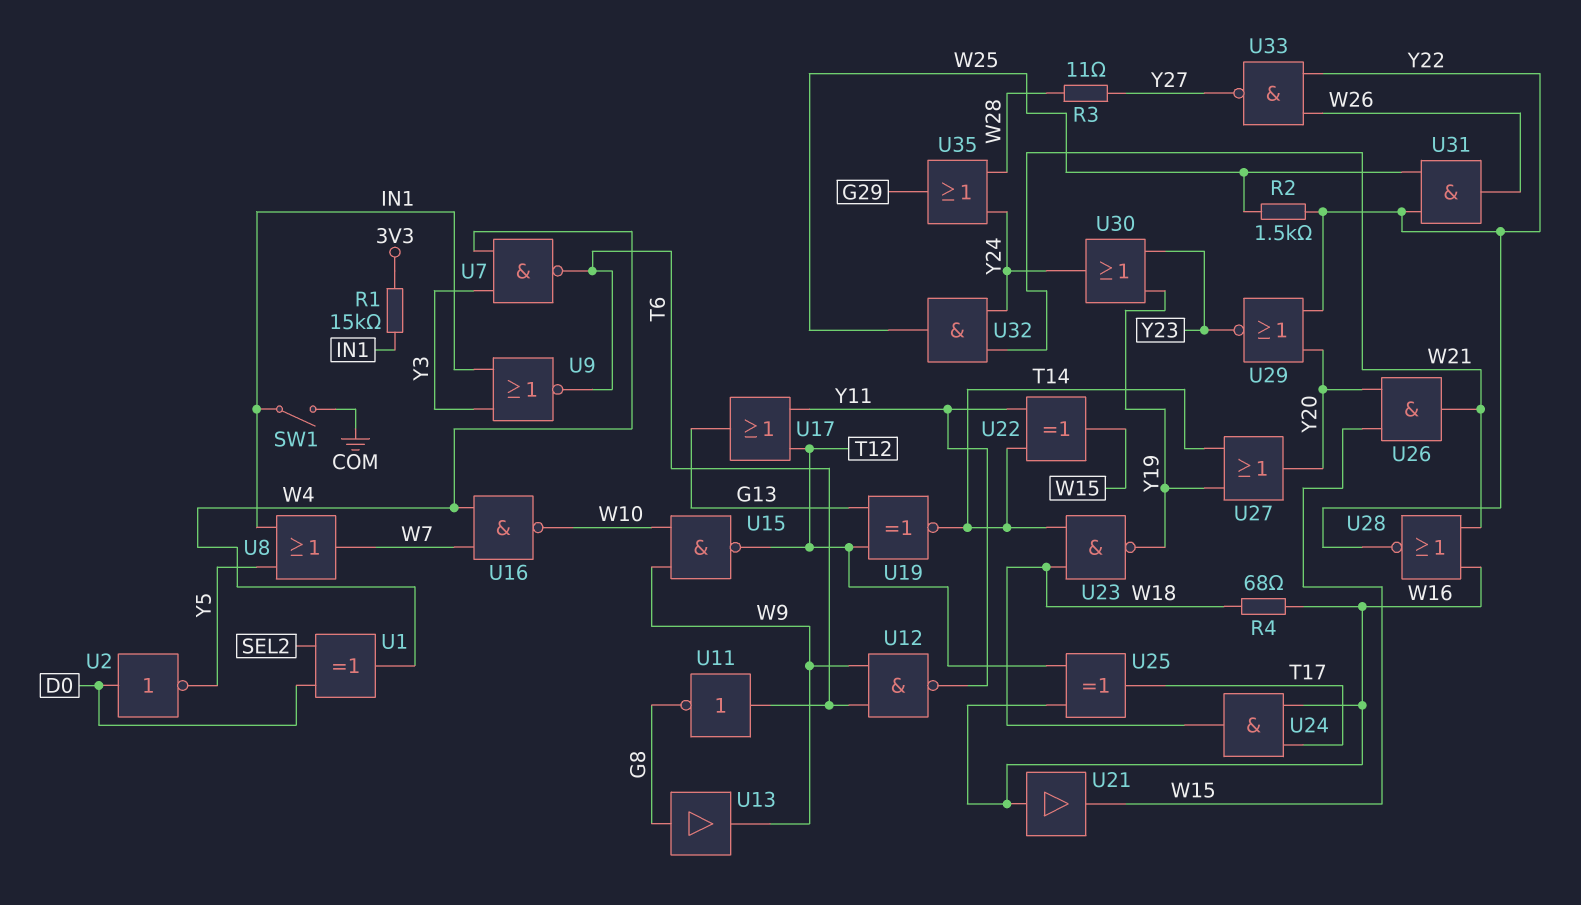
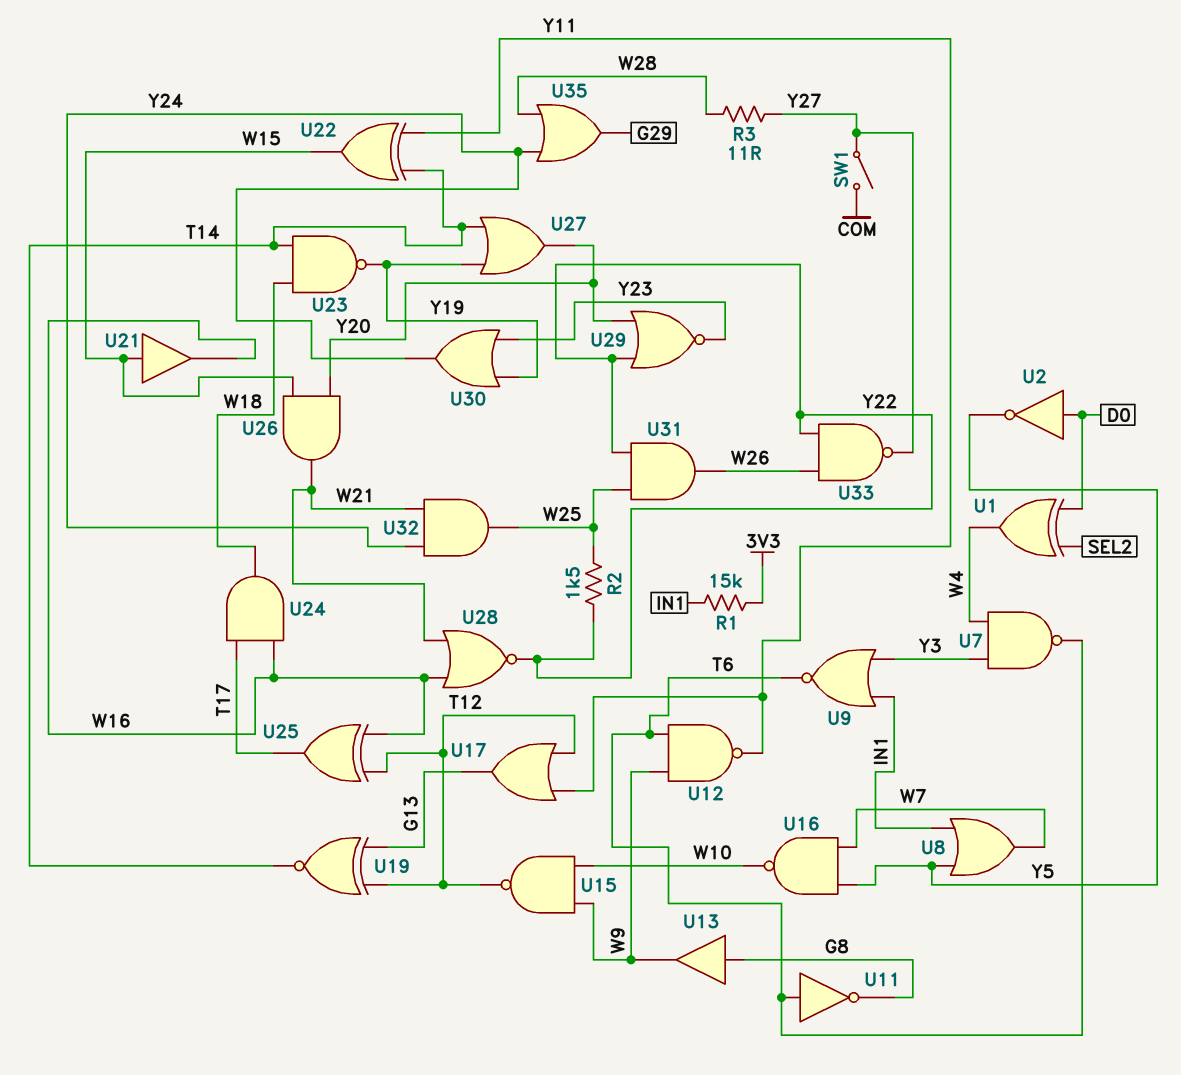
R4: 68 (W16, W18) -> none
SW1: switch (COM, IN1) -> switch (COM, Y27)
U16: NAND (in W4, in W7, out W10) -> NAND (in W7, in Y5, out W10)
U21: buffer (in W16, out W15) -> buffer (in W15, out W16)

